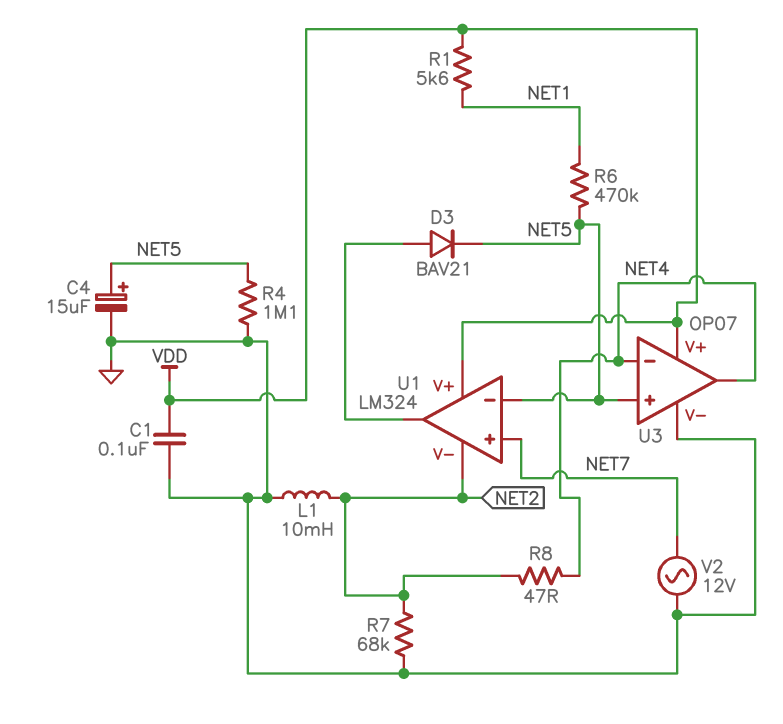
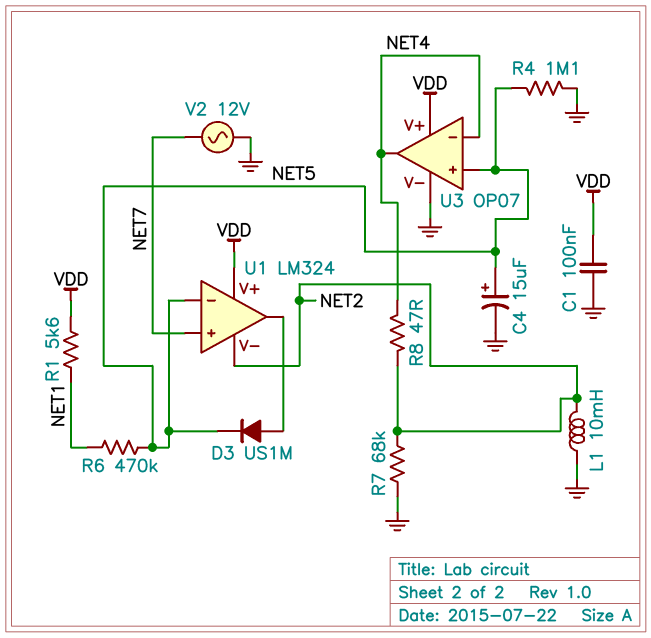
D3: diode BAV21 (A U1/out, K NET5) -> diode US1M (A U1/out, K NET5)

